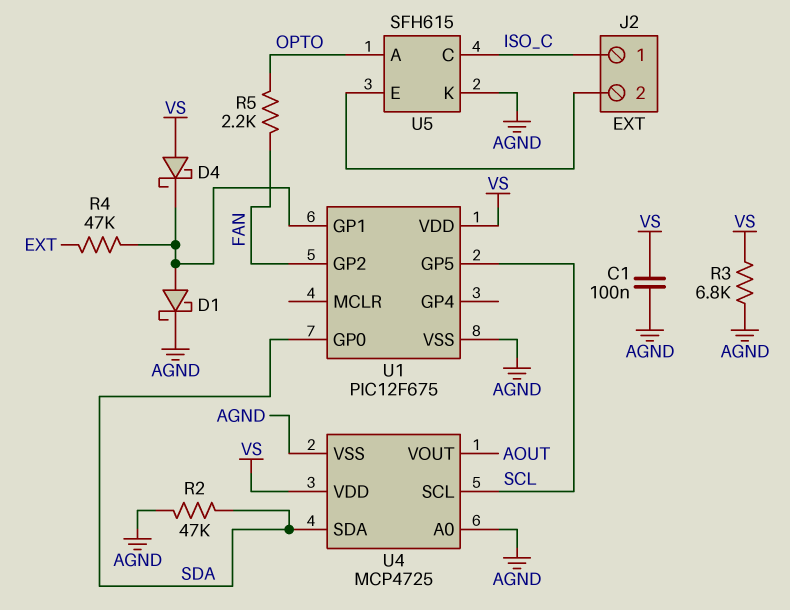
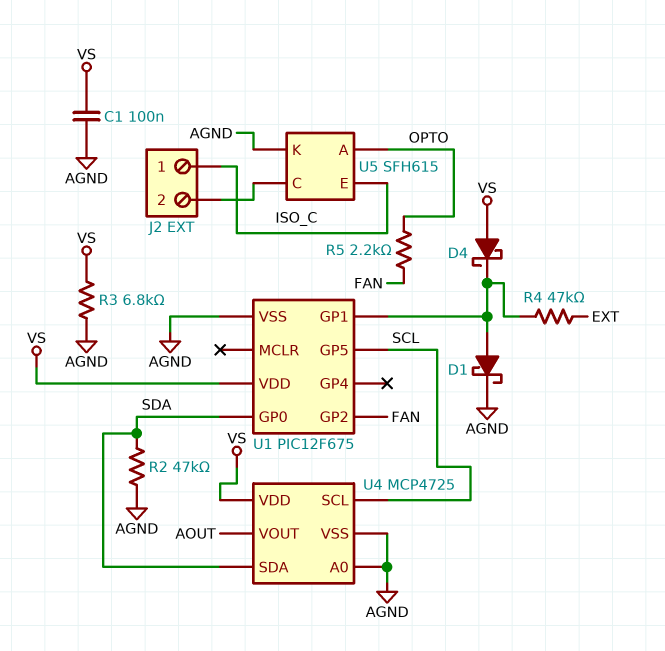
U5 pin C: ISO_C -> J2/2
U5 pin E: J2/2 -> ISO_C

